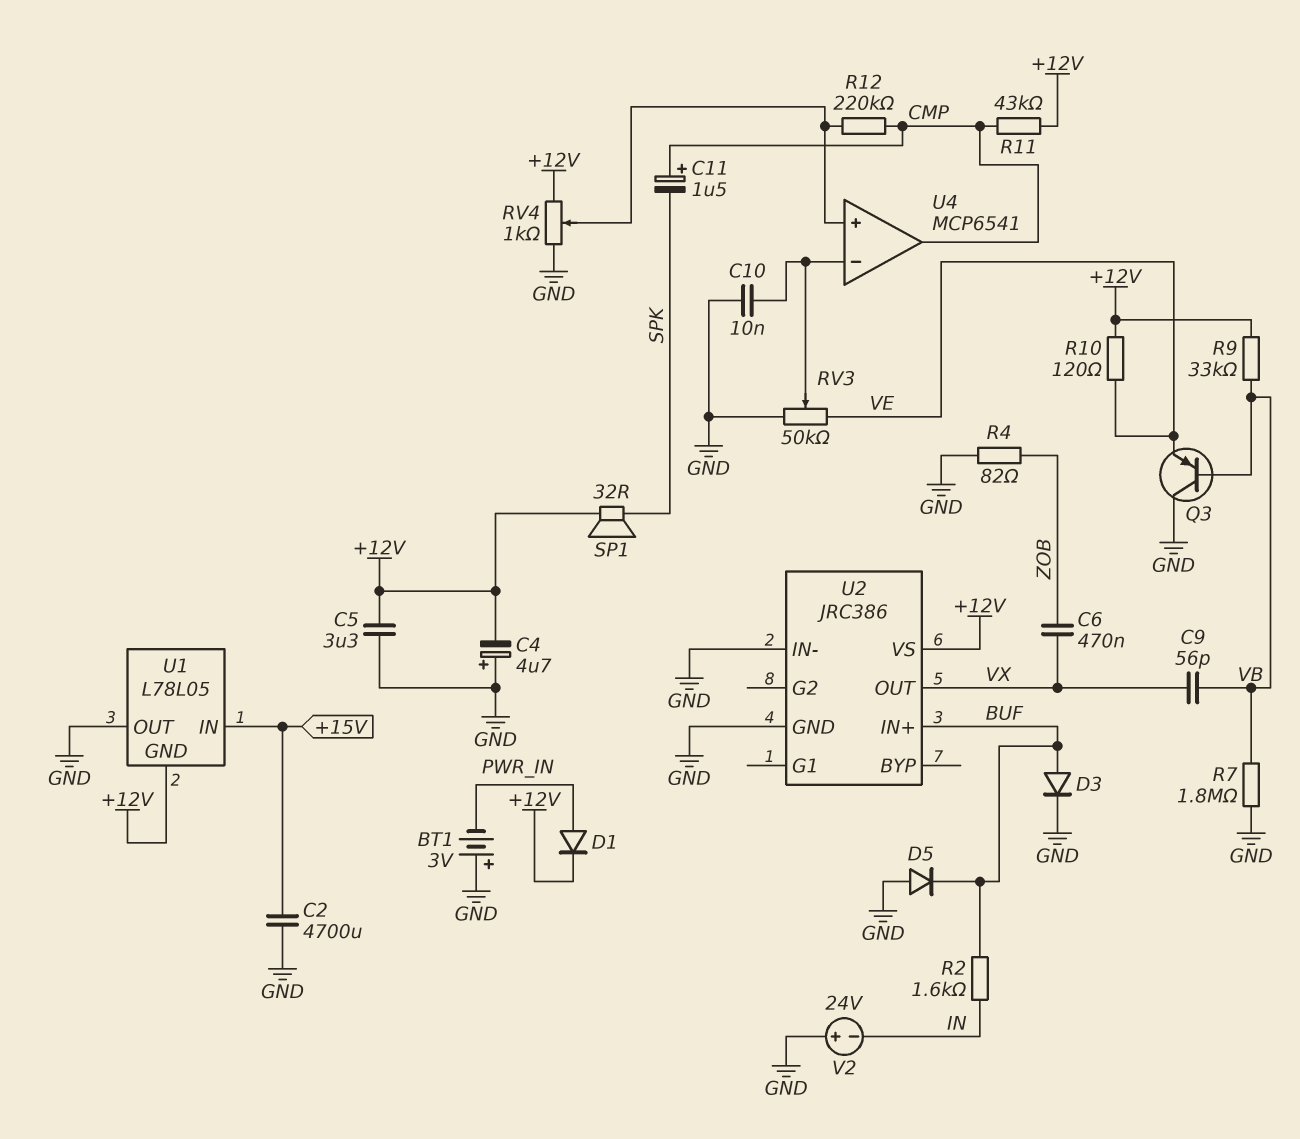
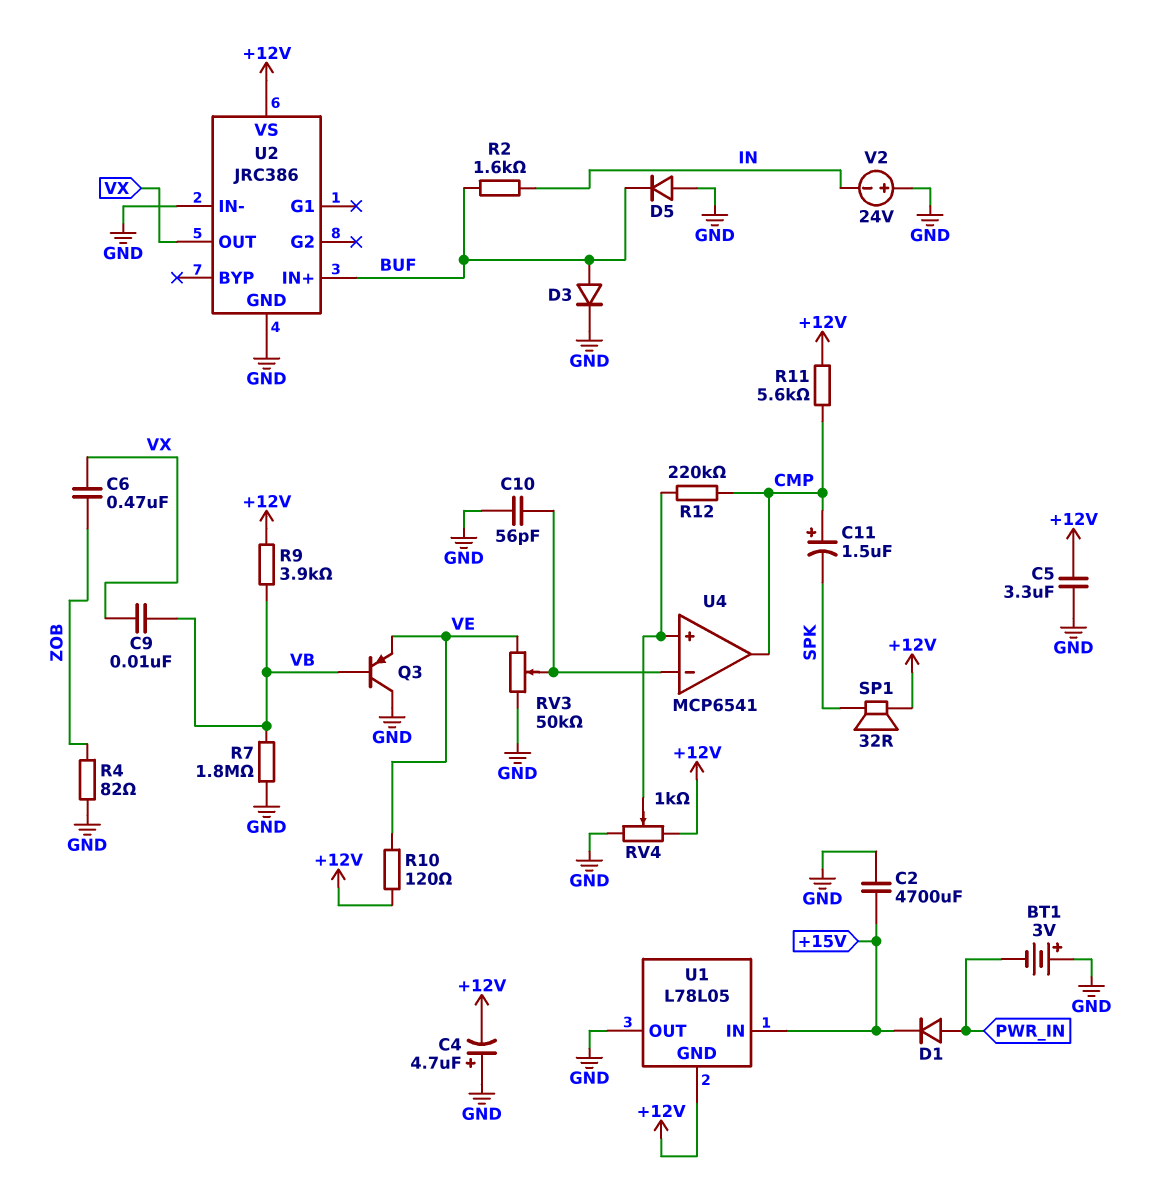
C9: 56pF (VB, VX) -> 10nF (VB, VX)
C10: 10nF (GND, U4/in-) -> 56pF (GND, U4/in-)
D1: diode (A PWR_IN, K +12V) -> diode (A PWR_IN, K +15V)
R9: 33k (+12V, VB) -> 3.9k (+12V, VB)
R11: 43k (+12V, CMP) -> 5.6k (+12V, CMP)

